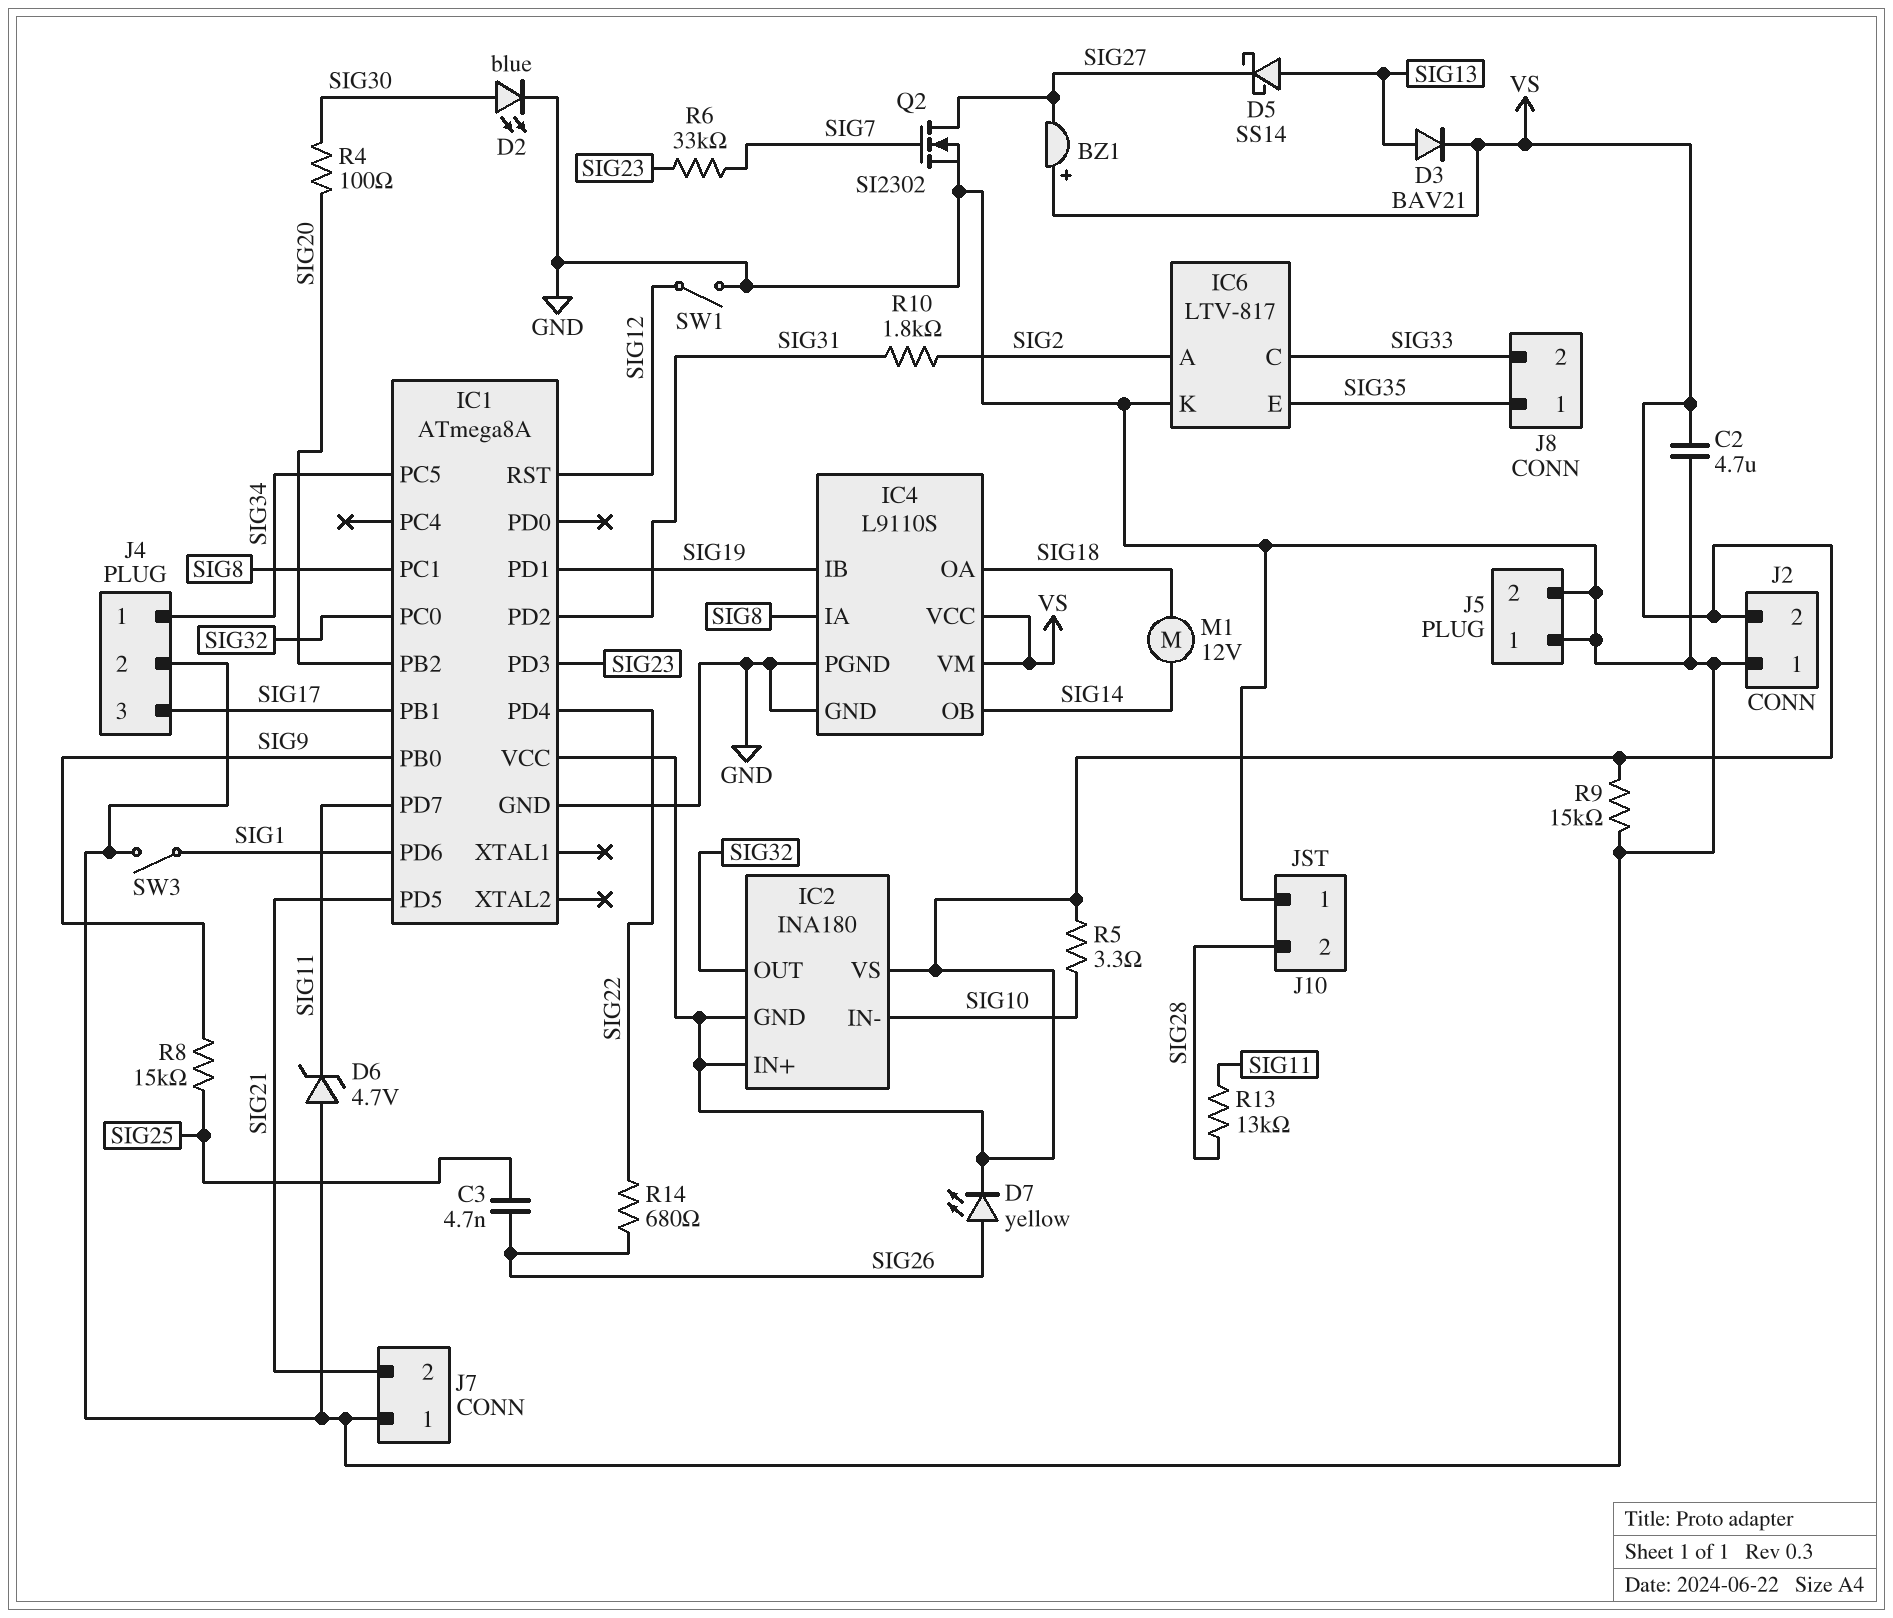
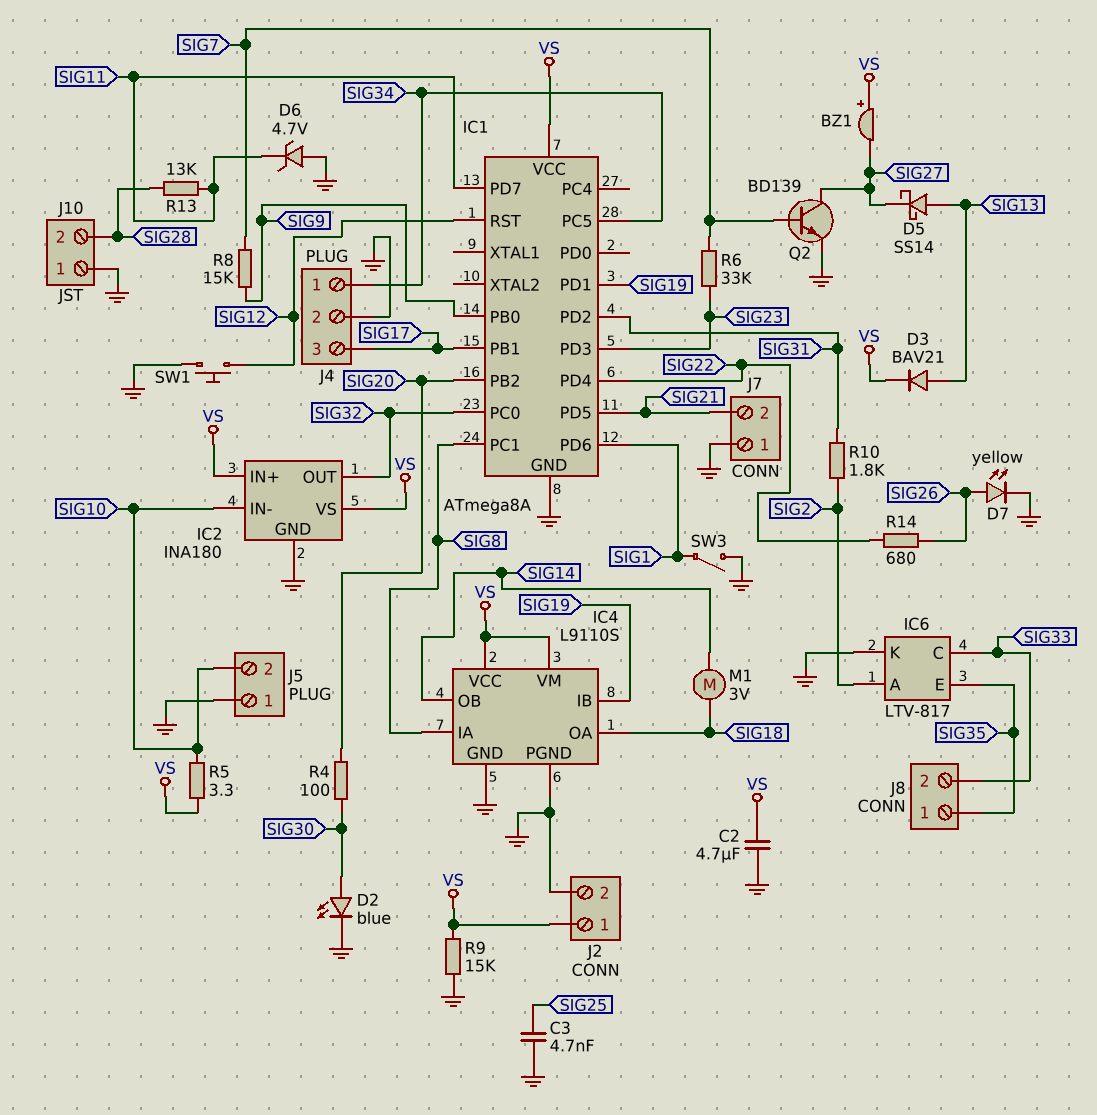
C3: 4.7nF (SIG25, SIG26) -> 4.7nF (GND, SIG25)
D7: LED yellow (A SIG26, K VS) -> LED yellow (A SIG26, K GND)
IC2 pin GND: VS -> GND
J2 pin 1: GND -> VS
J2 pin 2: VS -> GND
J5 pin 2: GND -> SIG10
M1: motor 12V (SIG14, SIG18) -> motor 3V (SIG14, SIG18)
Q2: NMOS SI2302 (G SIG7, D SIG27, S GND) -> NPN BD139 (B SIG7, C SIG27, E GND)
R8: 15k (SIG9, SIG25) -> 15k (SIG7, SIG9)
SW1: switch (GND, SIG12) -> button (GND, SIG12)

